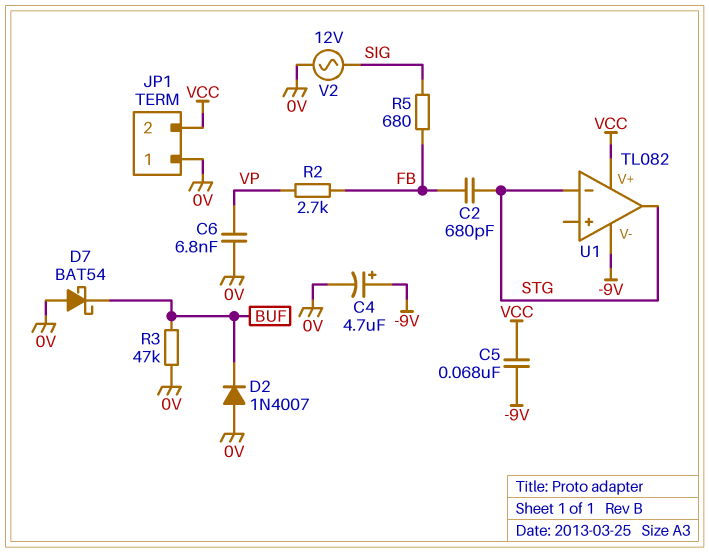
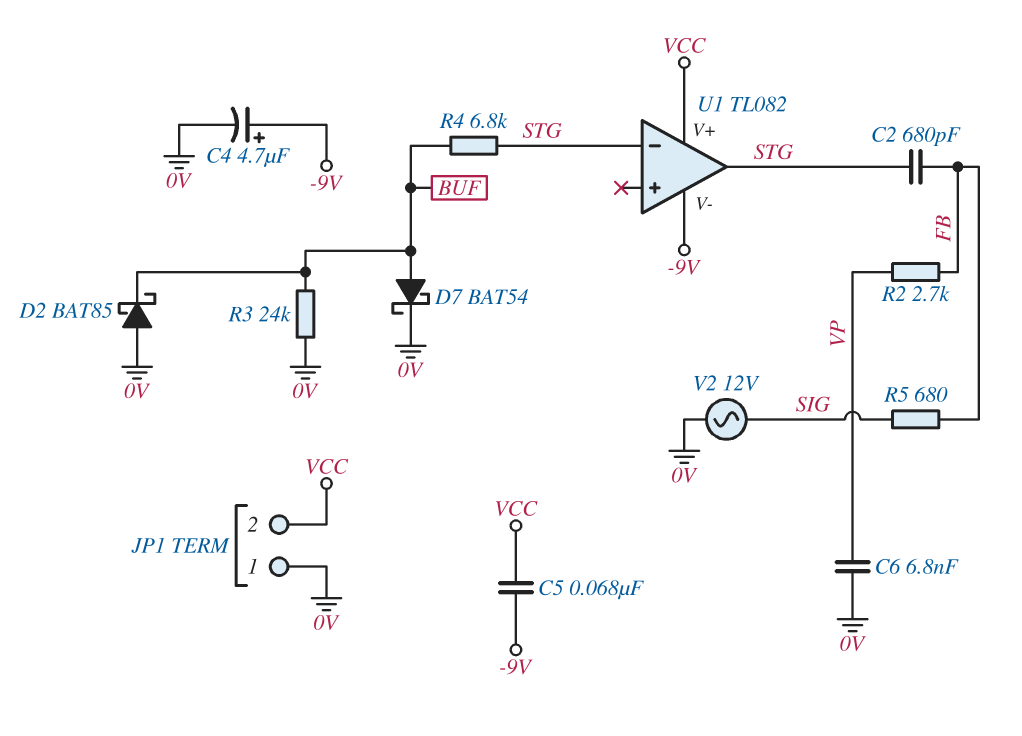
D2: diode 1N4007 (A 0V, K BUF) -> schottky BAT85 (A 0V, K BUF)
D7: schottky BAT54 (A 0V, K BUF) -> schottky BAT54 (A BUF, K 0V)
R3: 47k (0V, BUF) -> 24k (0V, BUF)
R4: none -> 6.8k (BUF, STG)

